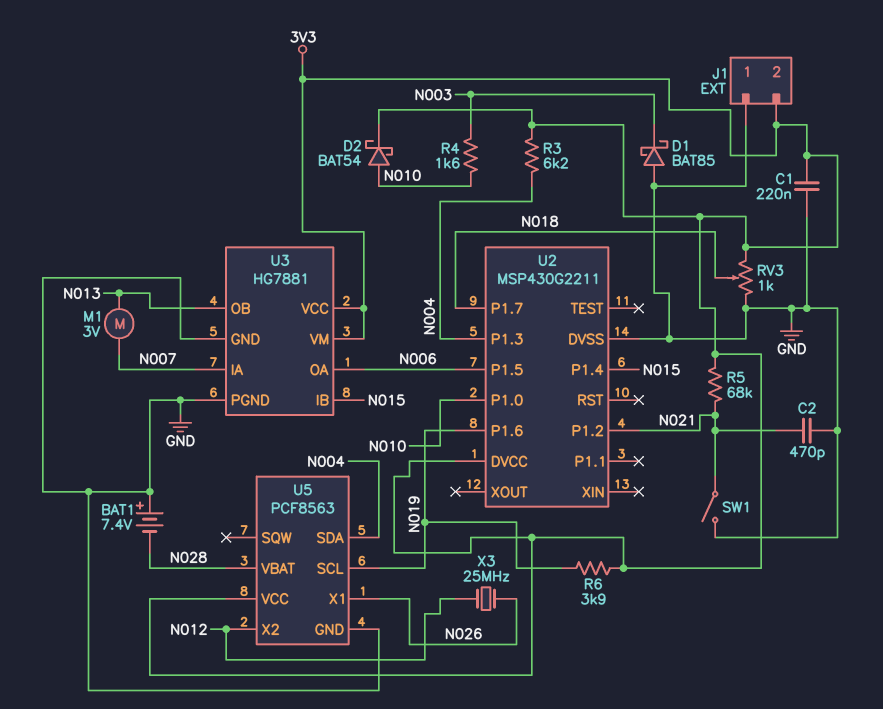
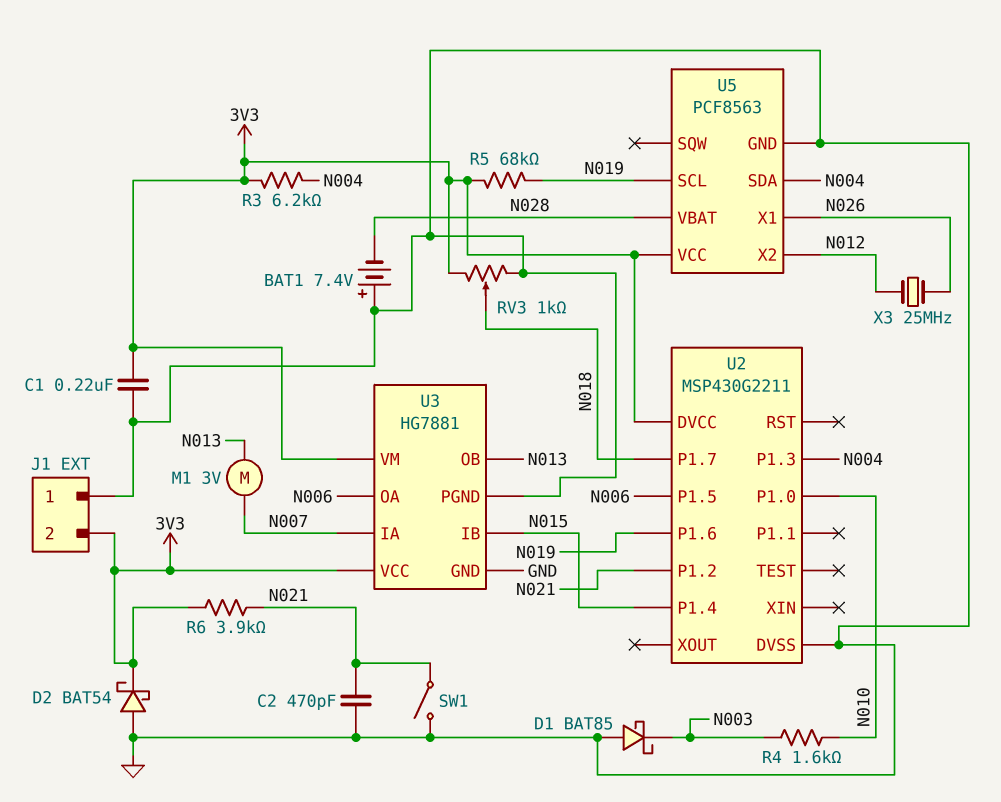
D2: schottky BAT54 (A N010, K 3V3) -> schottky BAT54 (A GND, K 3V3)
R5: 68k (3V3, N021) -> 68k (3V3, N019)
R6: 3.9k (3V3, N019) -> 3.9k (3V3, N021)

